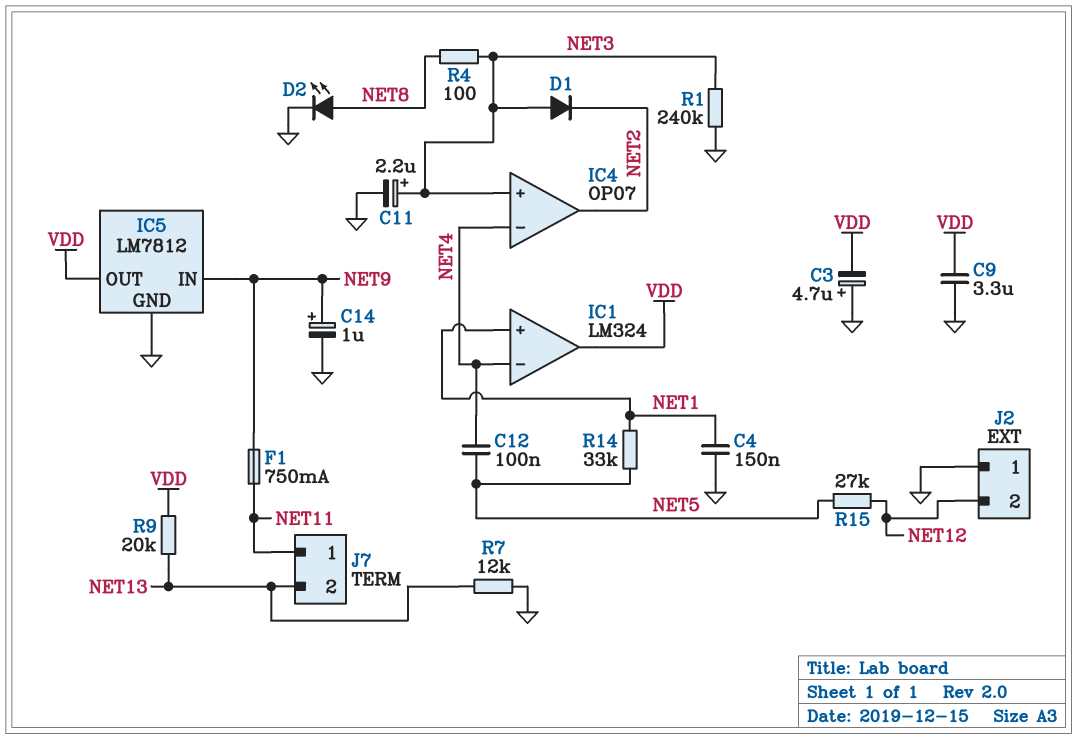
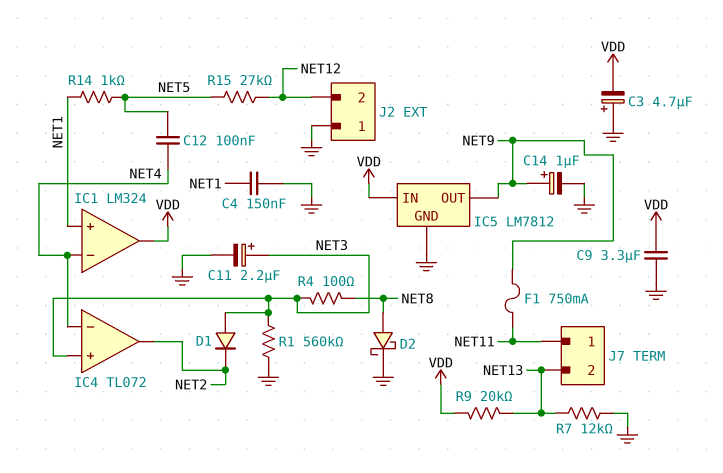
D2: LED (A NET8, K GND) -> schottky (A NET8, K GND)
IC4: OP07 -> TL072
IC5 pin IN: NET9 -> VDD
IC5 pin OUT: VDD -> NET9
R1: 240k (GND, NET3) -> 560k (GND, NET3)
R14: 33k (NET1, NET5) -> 1k (NET1, NET5)

